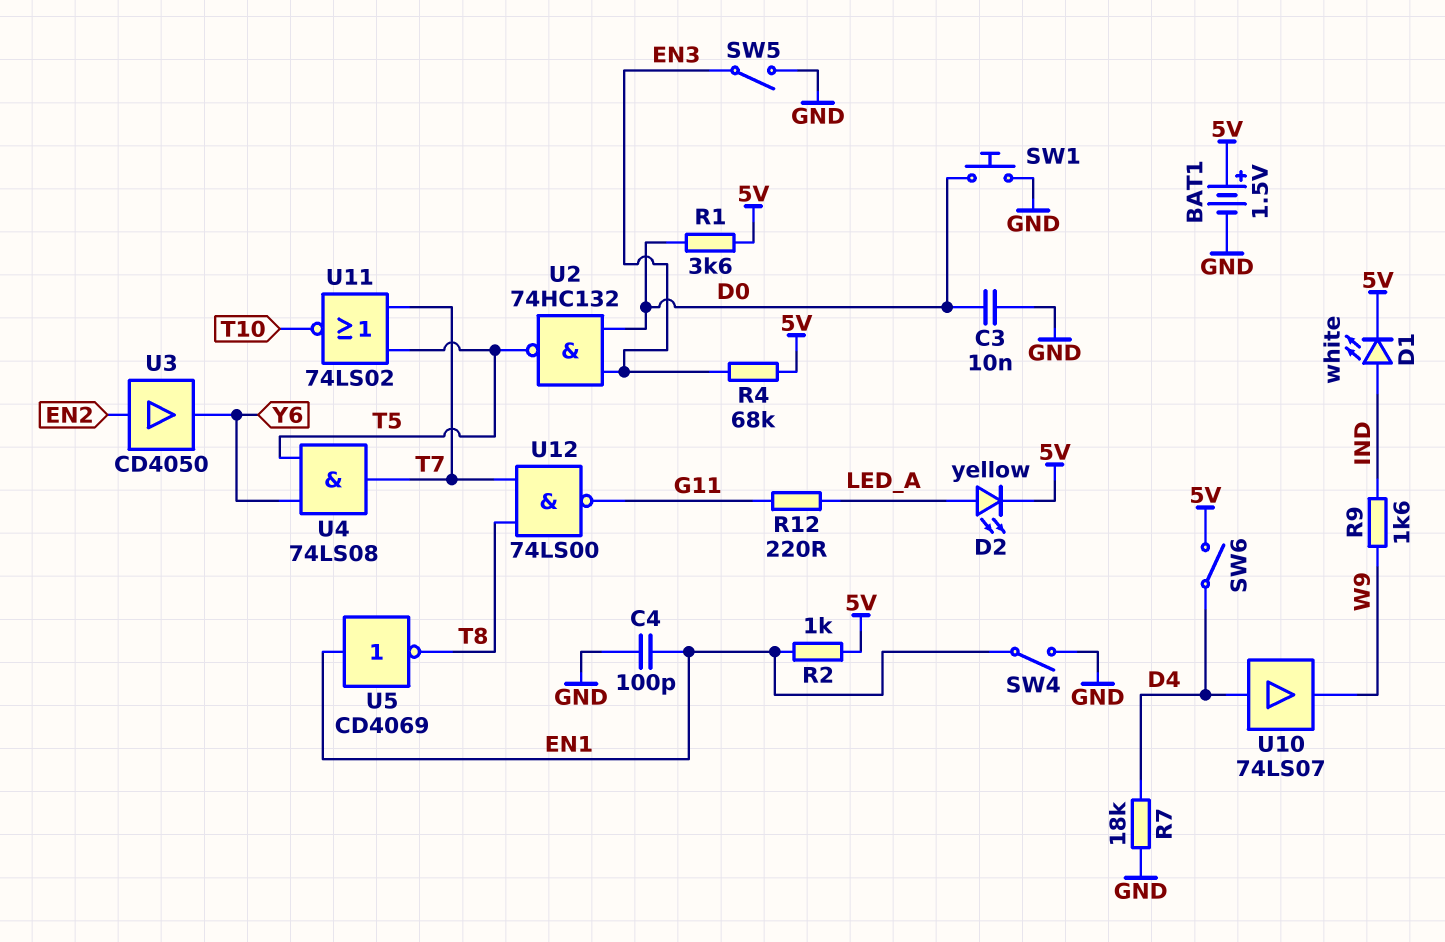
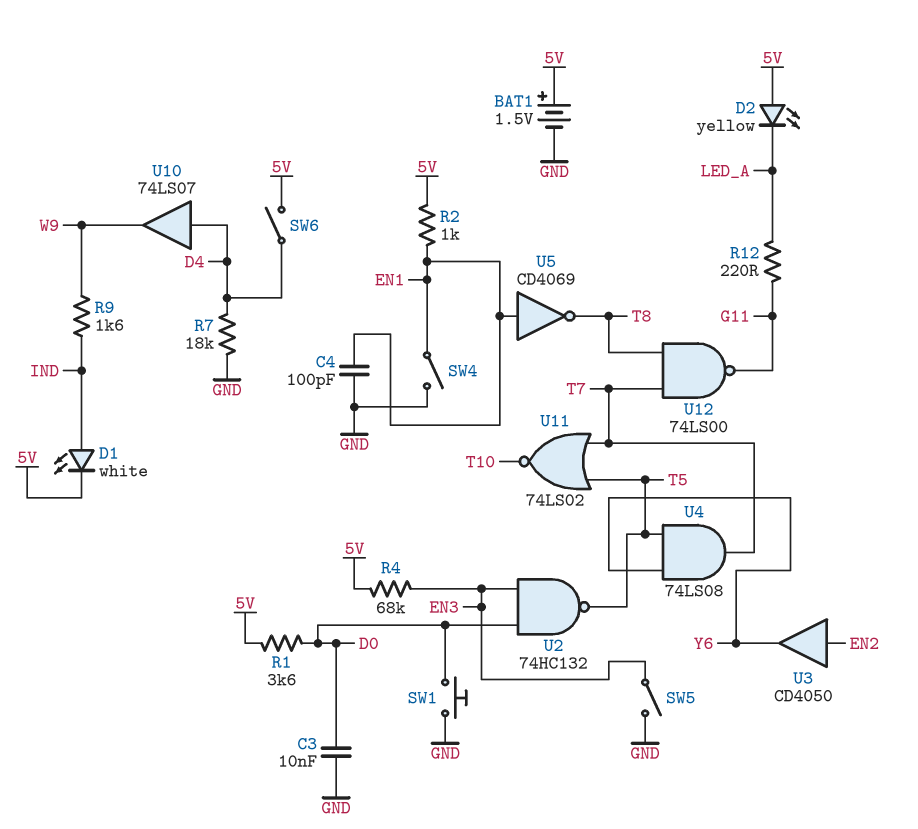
D2: LED yellow (A LED_A, K 5V) -> LED yellow (A 5V, K LED_A)

